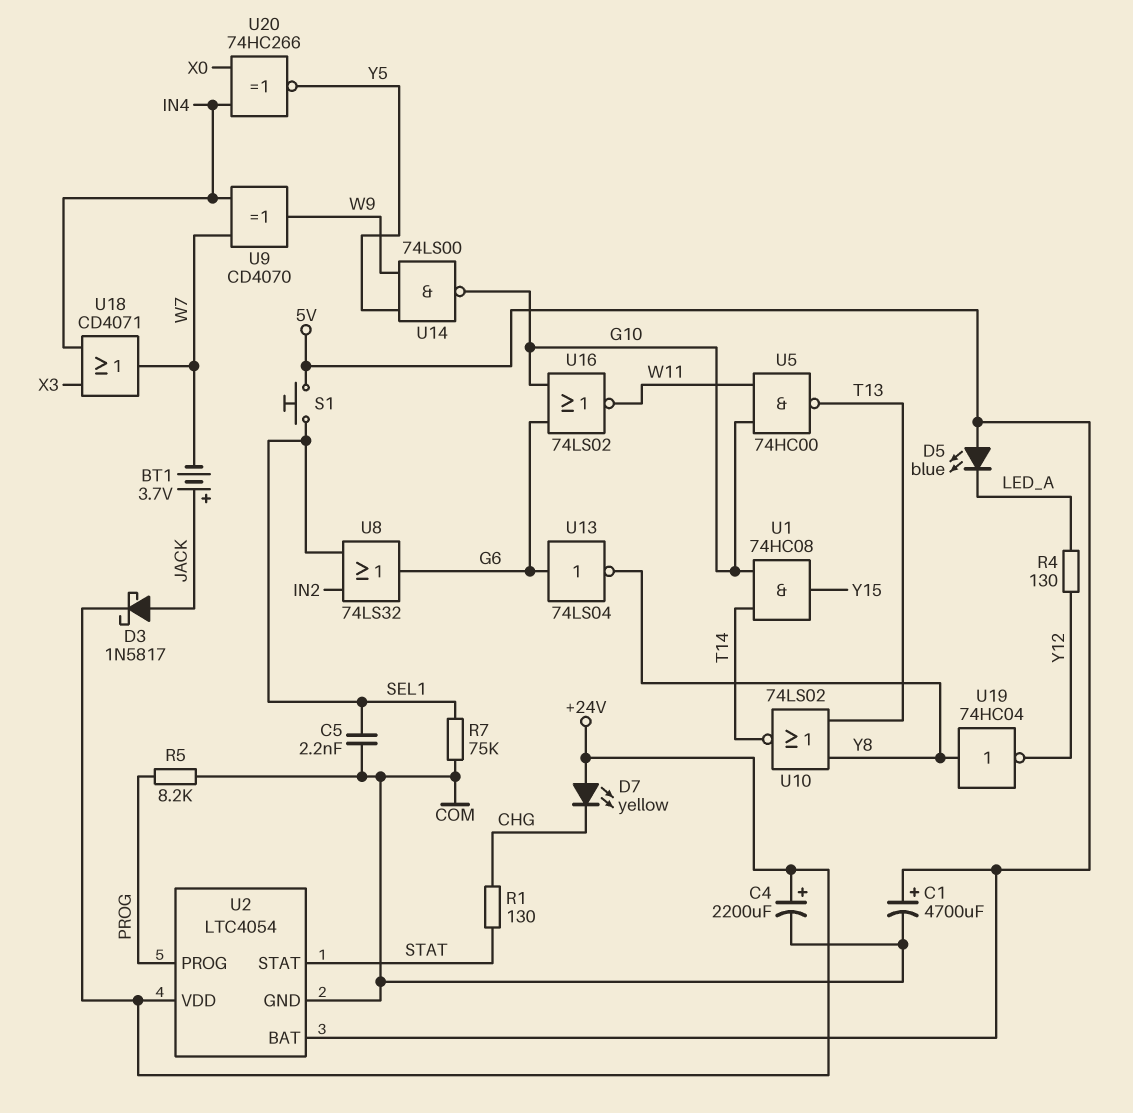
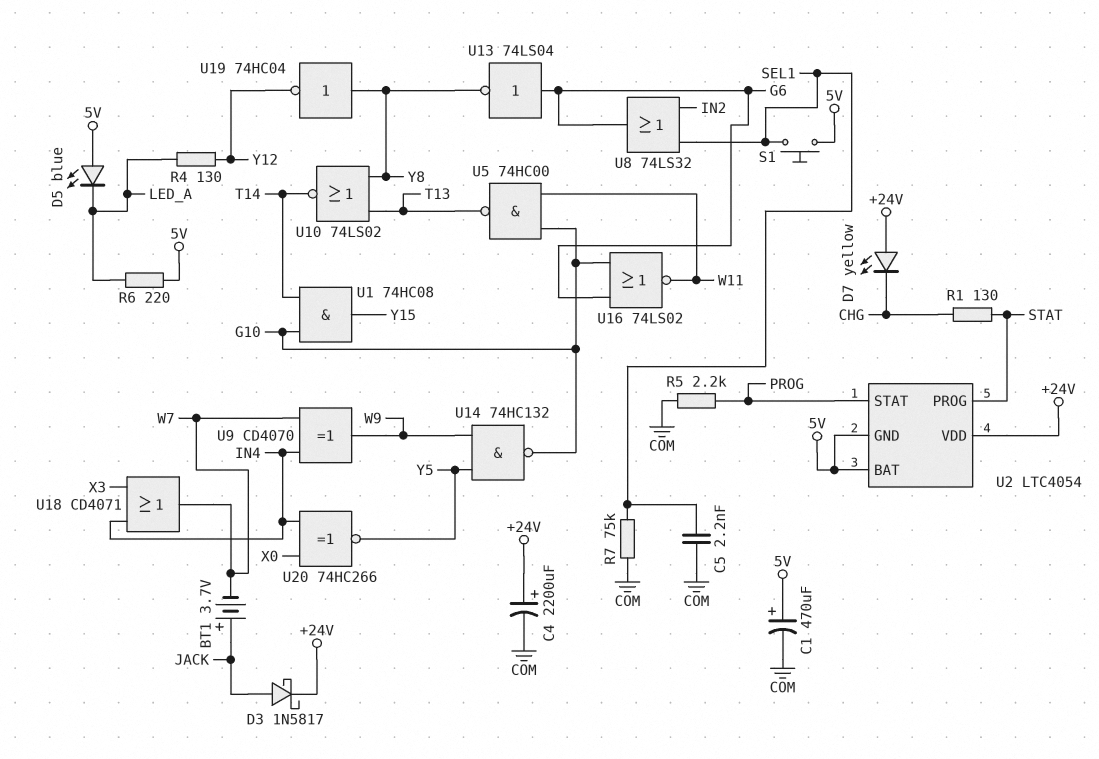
C1: 4700uF (plus 5V, minus COM) -> 470uF (plus 5V, minus COM)
R5: 8.2k (COM, PROG) -> 2.2k (COM, PROG)
R6: none -> 220 (5V, LED_A)
U2 pin GND: COM -> 5V
U2 pin PROG: PROG -> STAT
U2 pin STAT: STAT -> PROG
U14: NAND 74LS00 (in W9, in Y5, out G10) -> NAND 74HC132 (in W9, in Y5, out G10)

